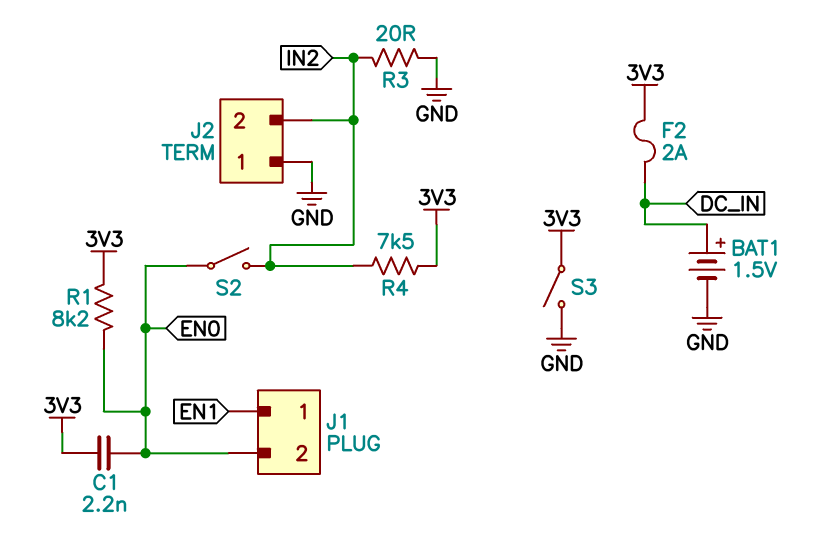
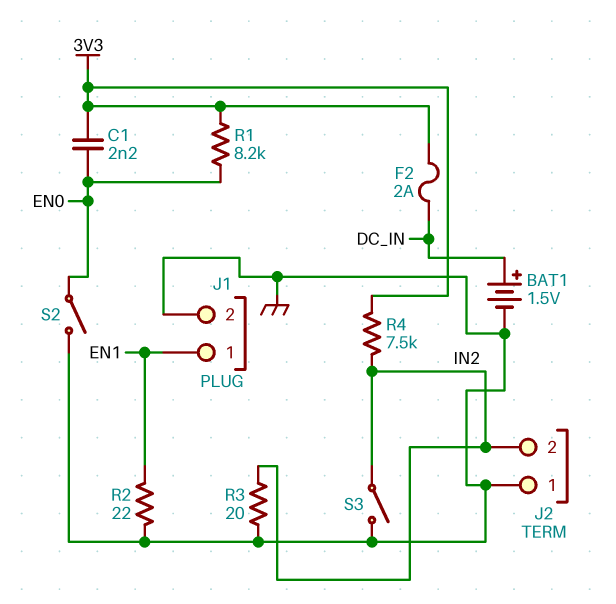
J1 pin 2: EN0 -> GND
R2: none -> 22 (EN1, GND)
S2: switch (EN0, IN2) -> switch (EN0, GND)
S3: switch (3V3, GND) -> switch (GND, IN2)

